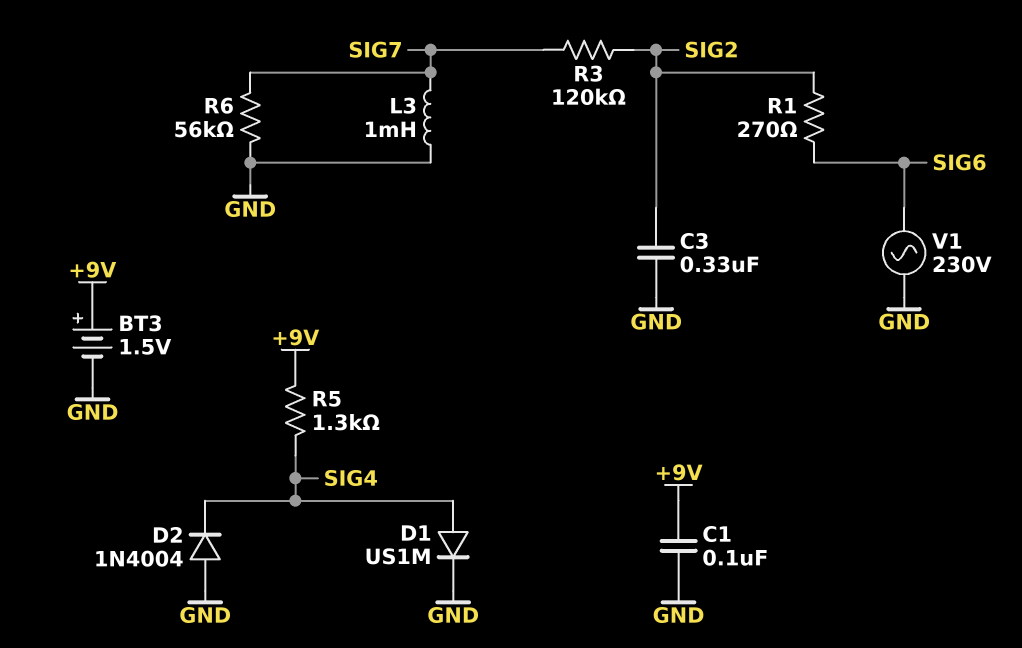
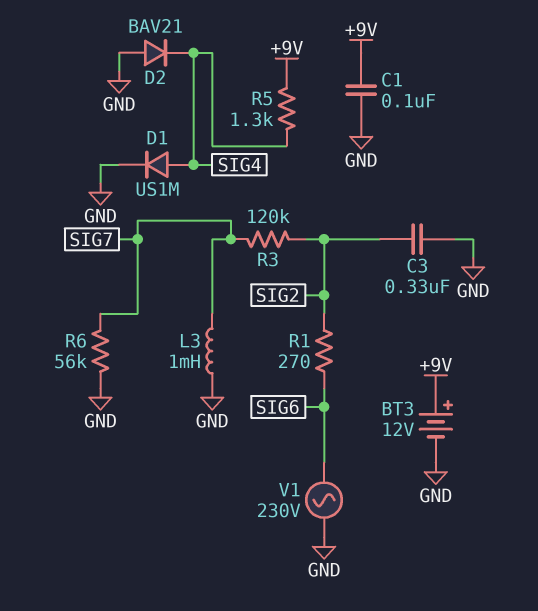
BT3: 1.5V (plus +9V, minus GND) -> 12V (plus +9V, minus GND)
D2: diode 1N4004 (A GND, K SIG4) -> diode BAV21 (A GND, K SIG4)

